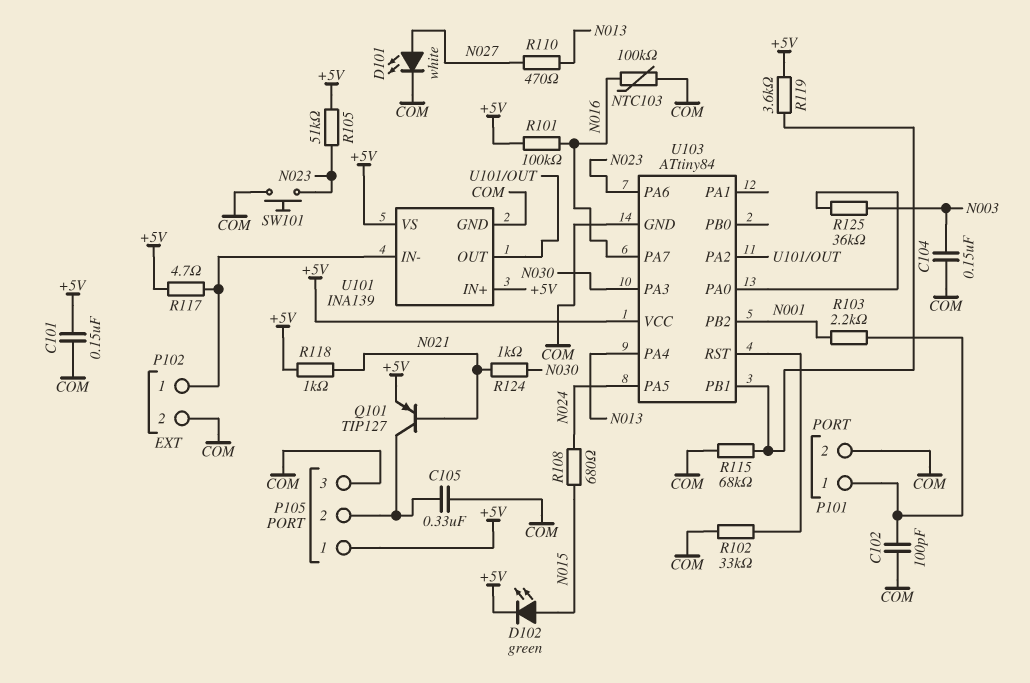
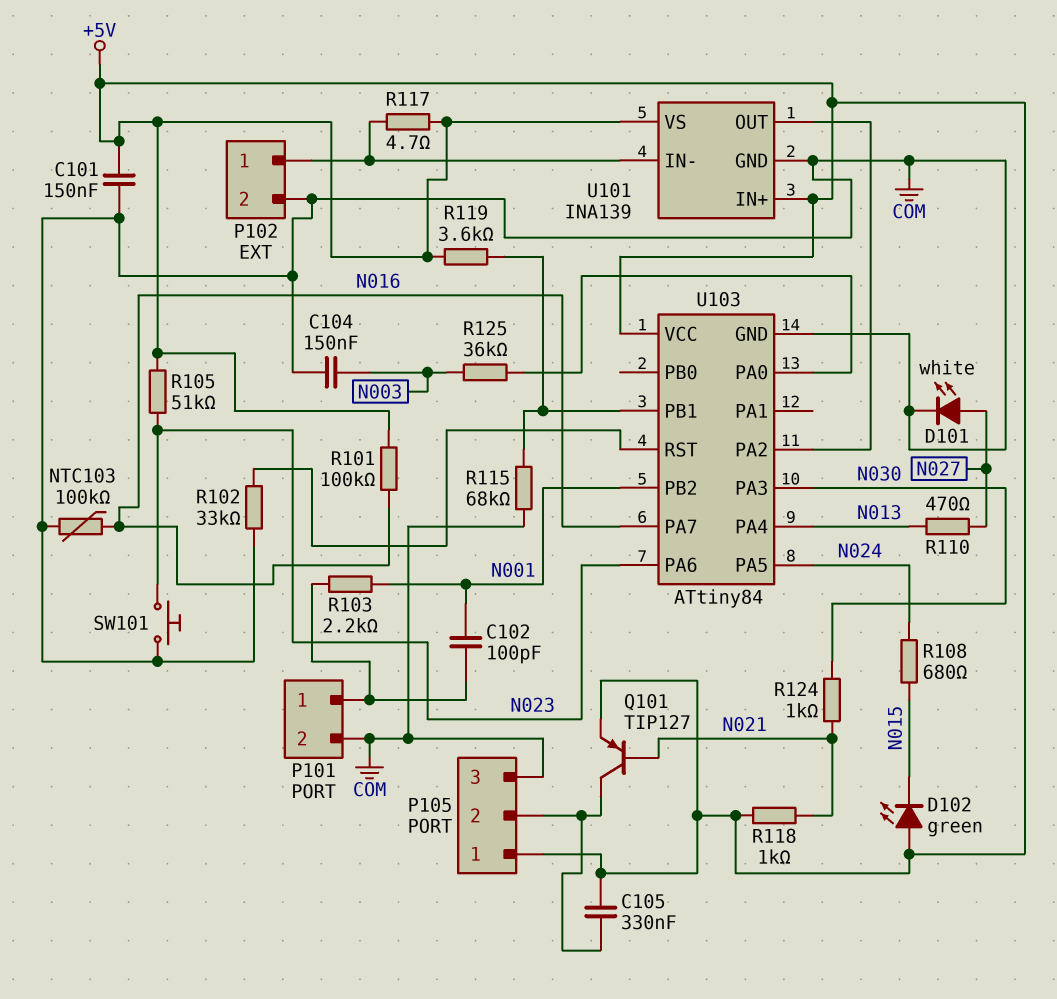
C102: 100pF (COM, P101/1) -> 100pF (N001, P101/1)
C105: 330nF (COM, P105/2) -> 330nF (+5V, P105/2)
D102: LED green (A N015, K +5V) -> LED green (A +5V, K N015)

